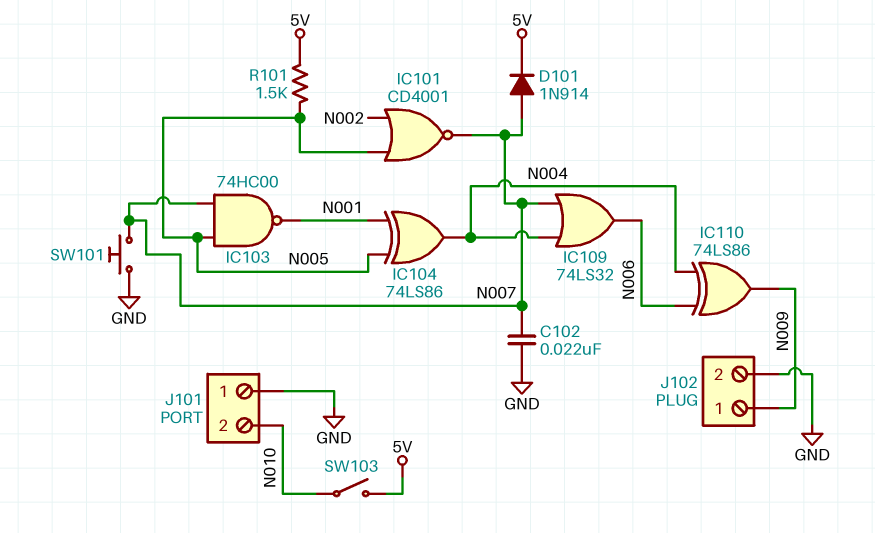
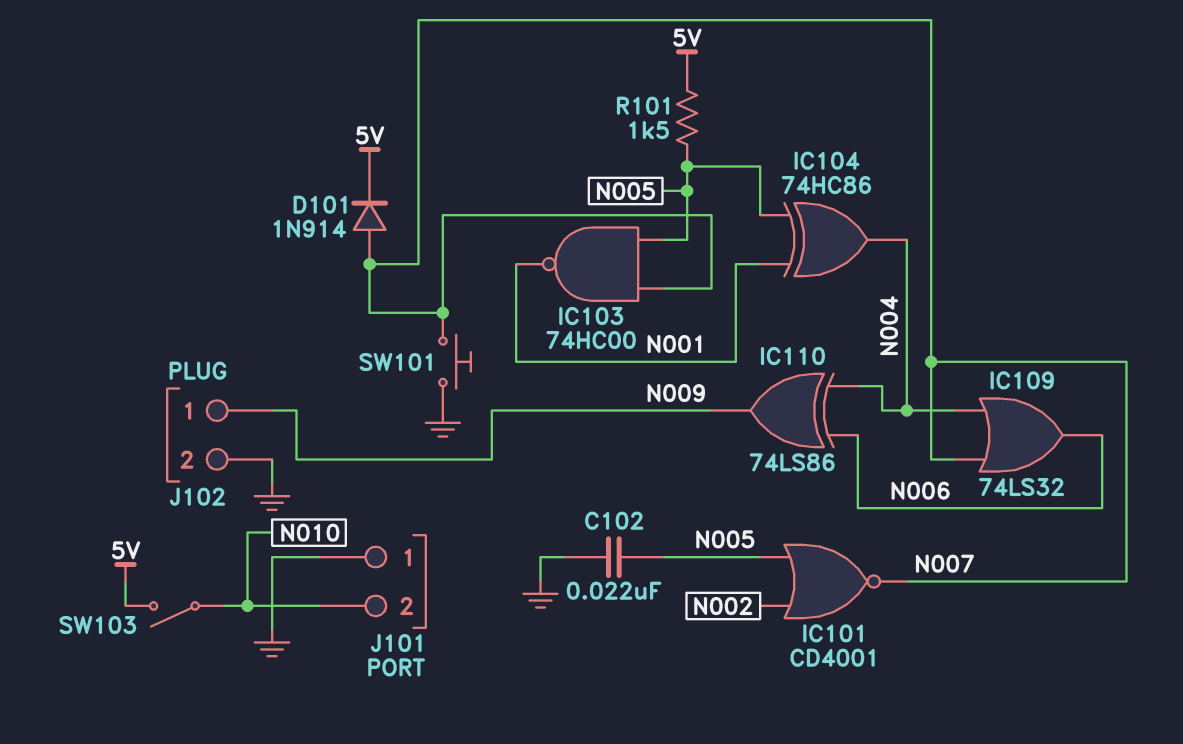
C102: 22nF (GND, N007) -> 22nF (GND, N005)
IC104: XOR 74LS86 (in N001, in N005, out N004) -> XOR 74HC86 (in N001, in N005, out N004)

